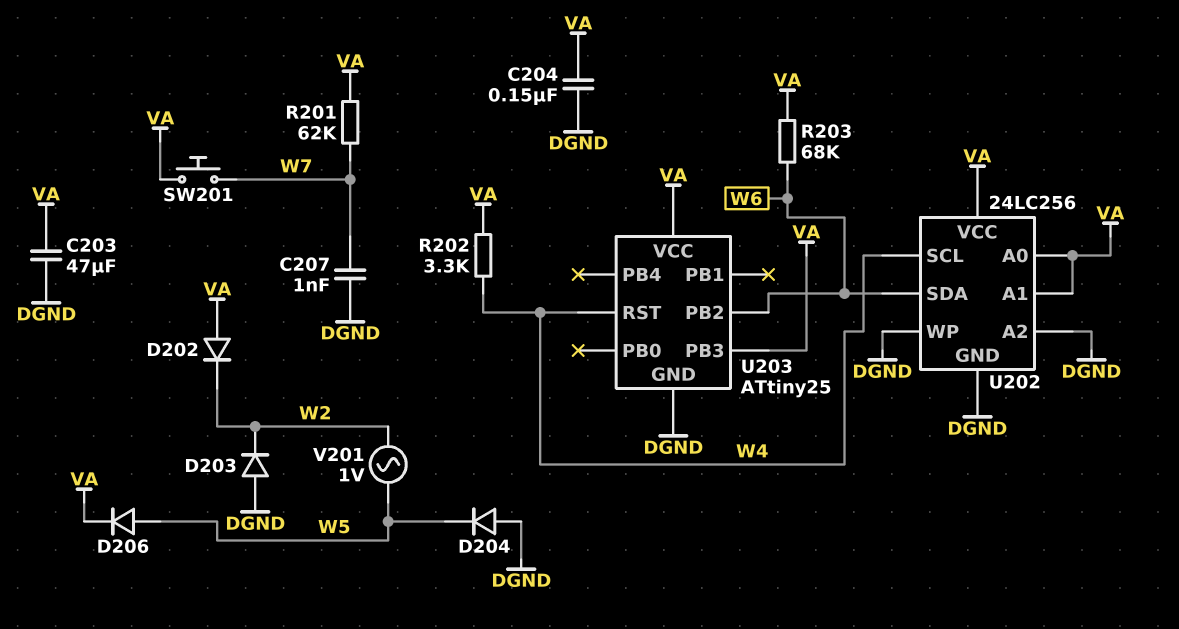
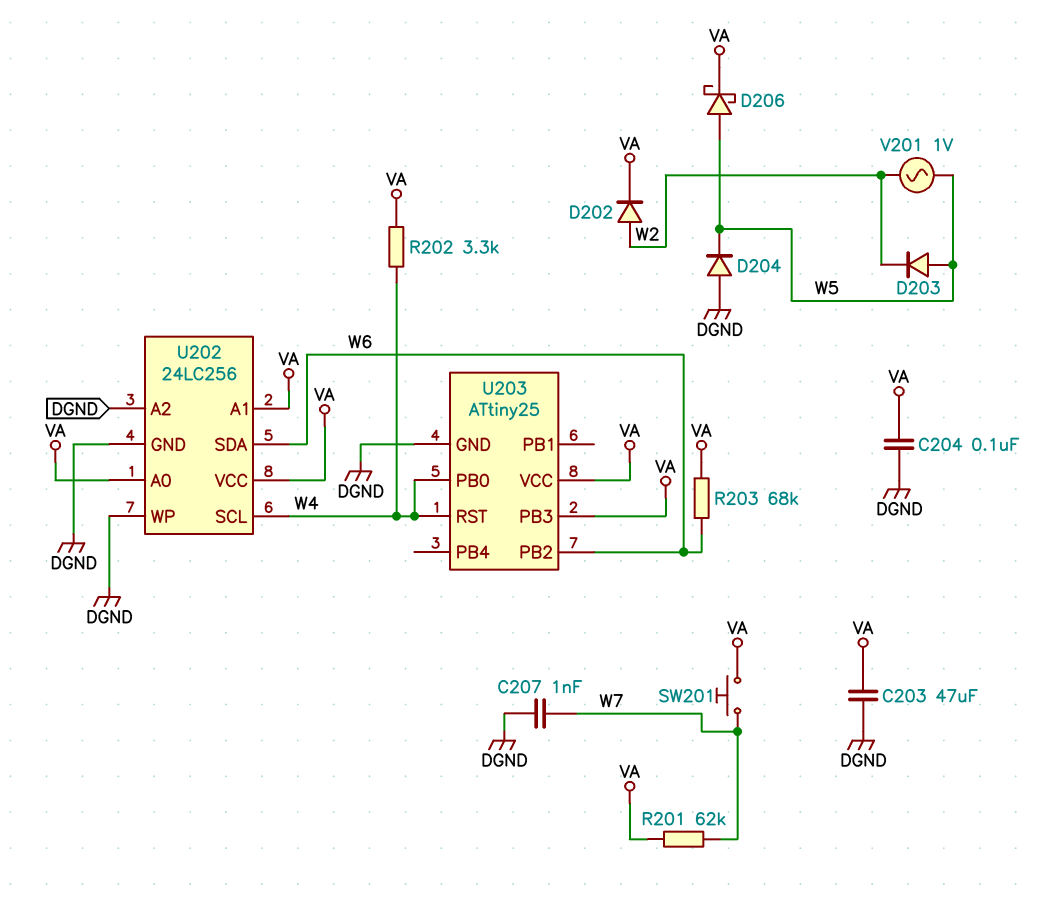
C204: 150nF (DGND, VA) -> 100nF (DGND, VA)
D202: diode (A VA, K W2) -> diode (A W2, K VA)
D203: diode (A DGND, K W2) -> diode (A W5, K W2)
D206: diode (A W5, K VA) -> schottky (A W5, K VA)
U203 pin PB0: none -> W4

